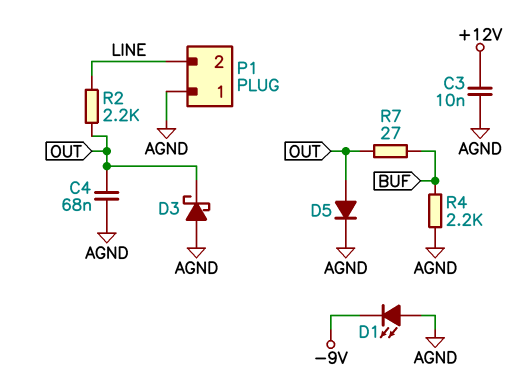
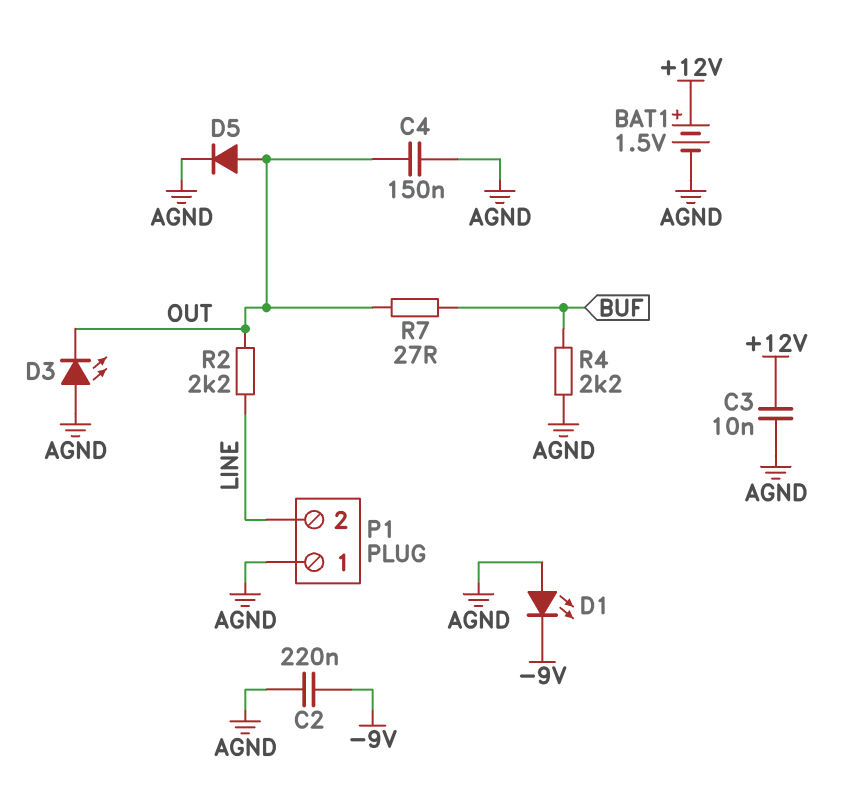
BAT1: none -> 1.5V (plus +12V, minus AGND)
C2: none -> 220nF (-9V, AGND)
C4: 68nF (AGND, OUT) -> 150nF (AGND, OUT)
D3: schottky (A AGND, K OUT) -> LED (A AGND, K OUT)

